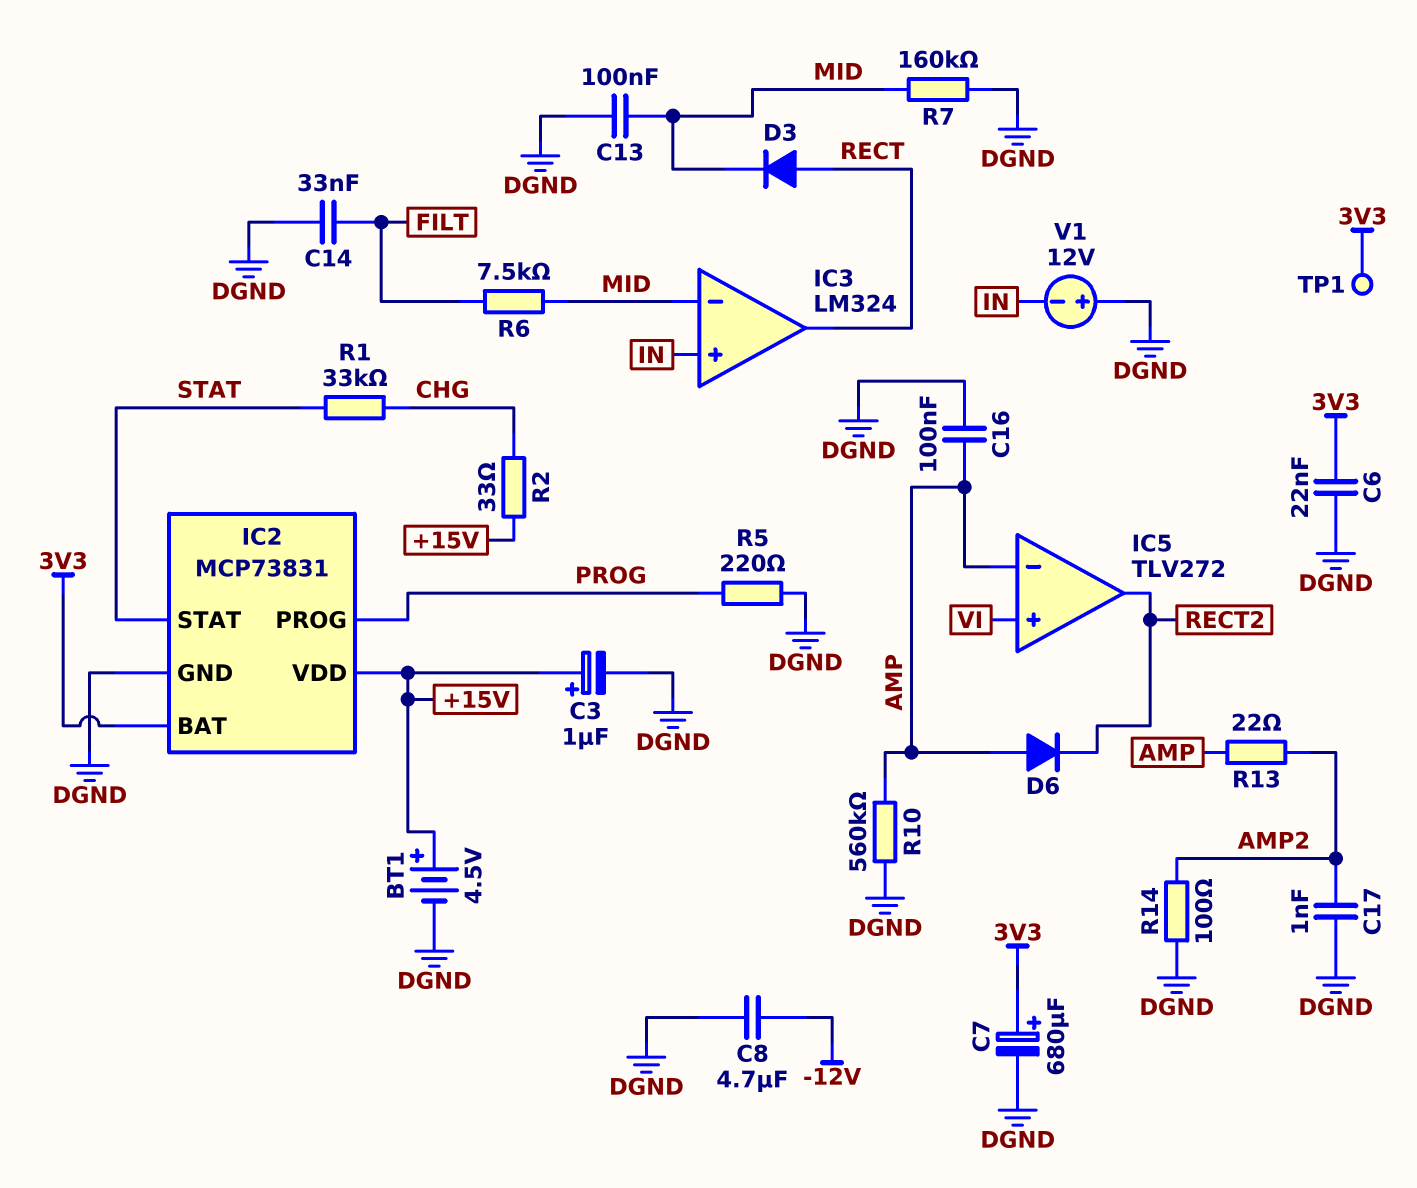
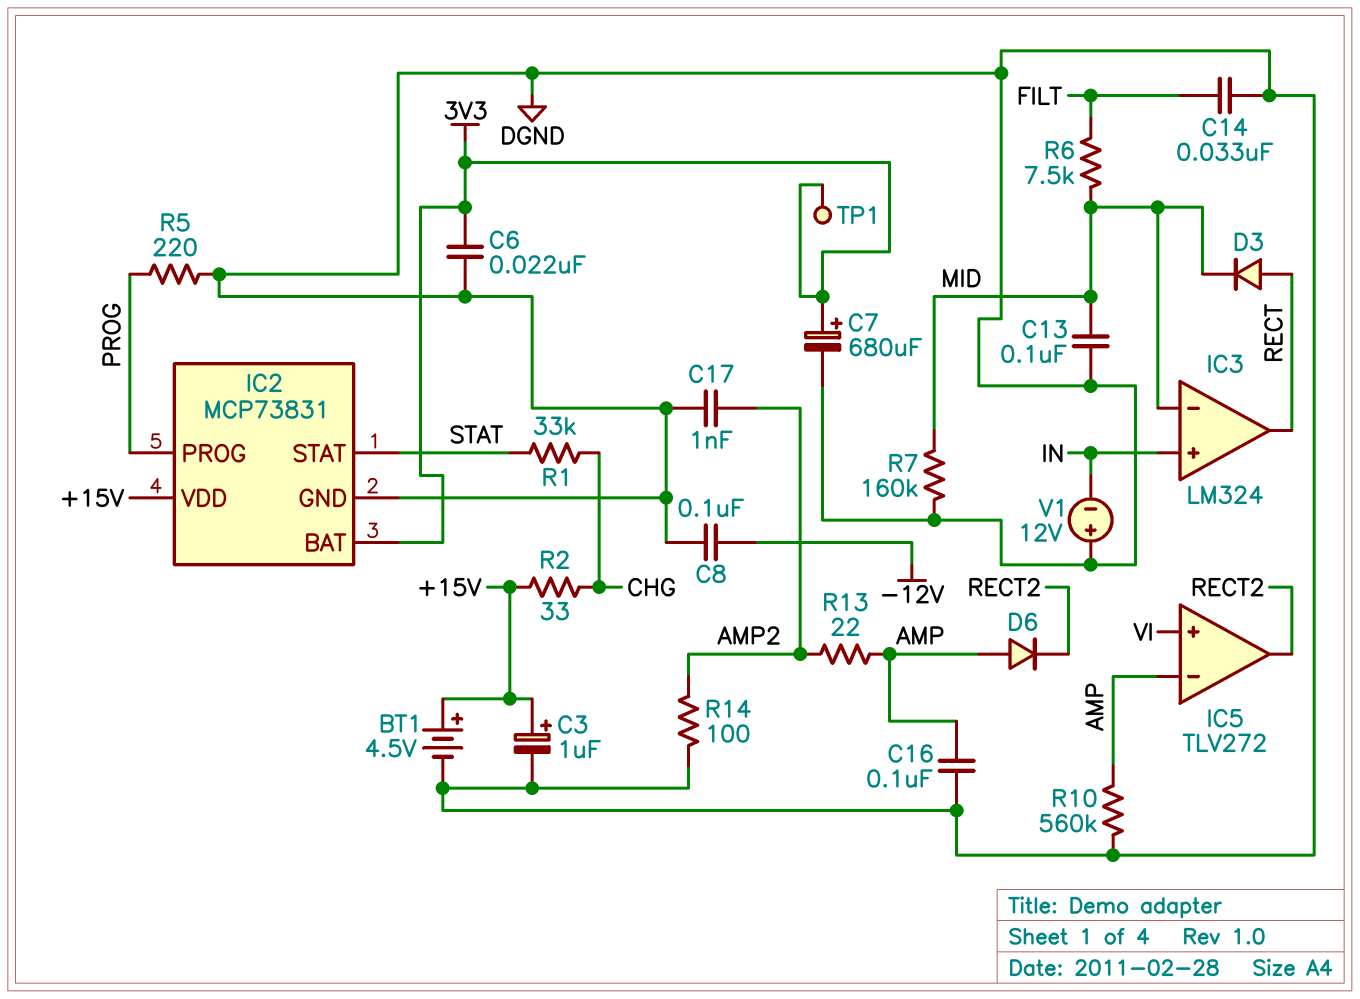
C8: 4.7uF (-12V, DGND) -> 100nF (-12V, DGND)

